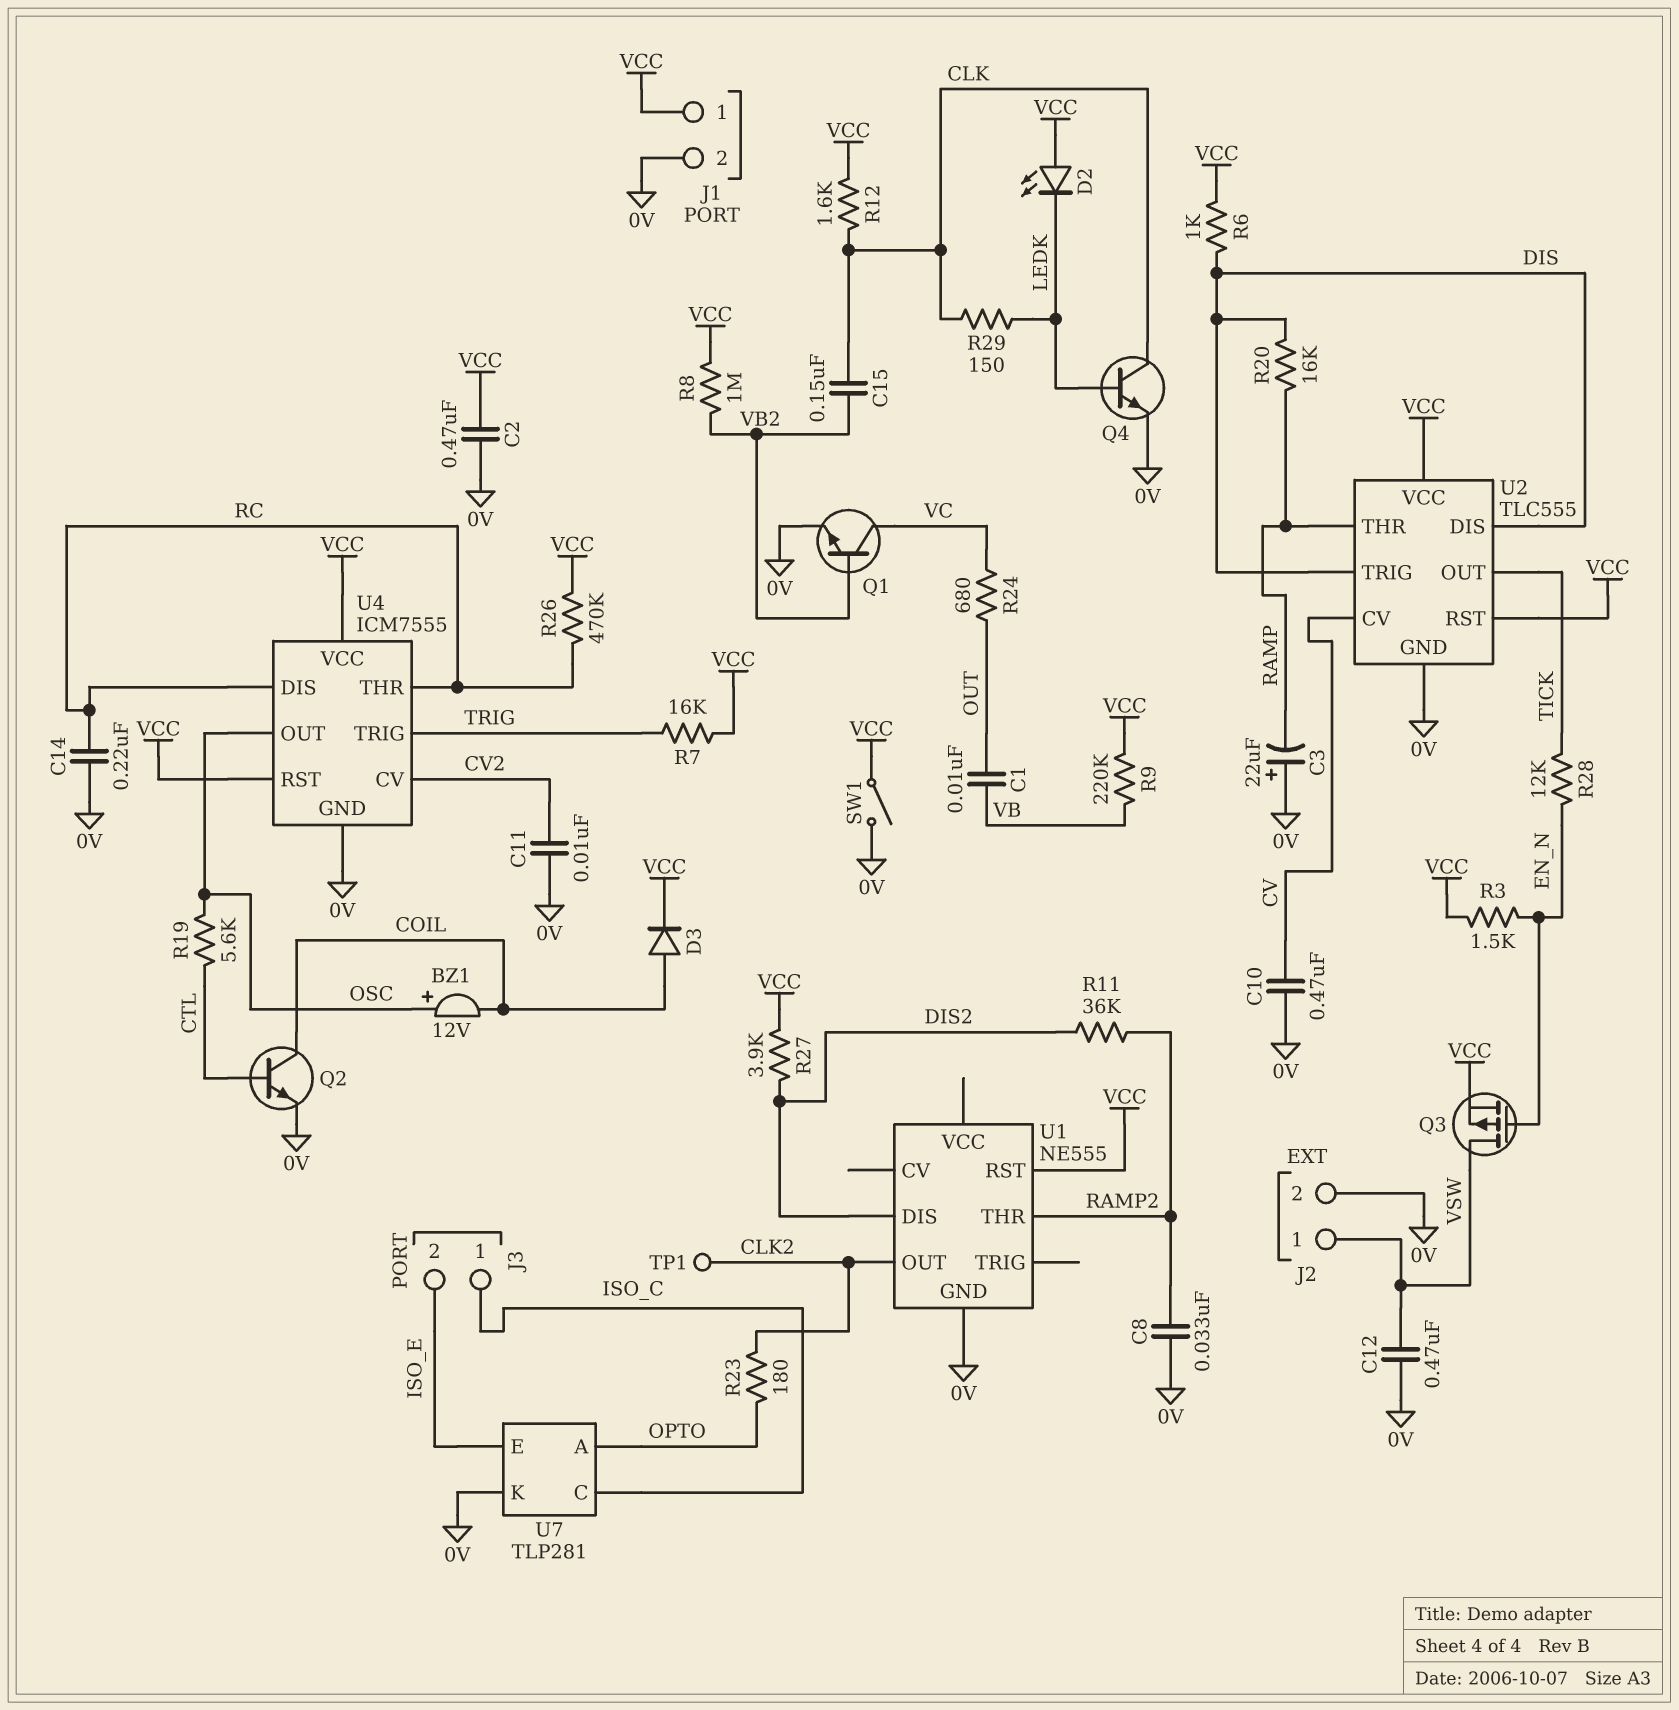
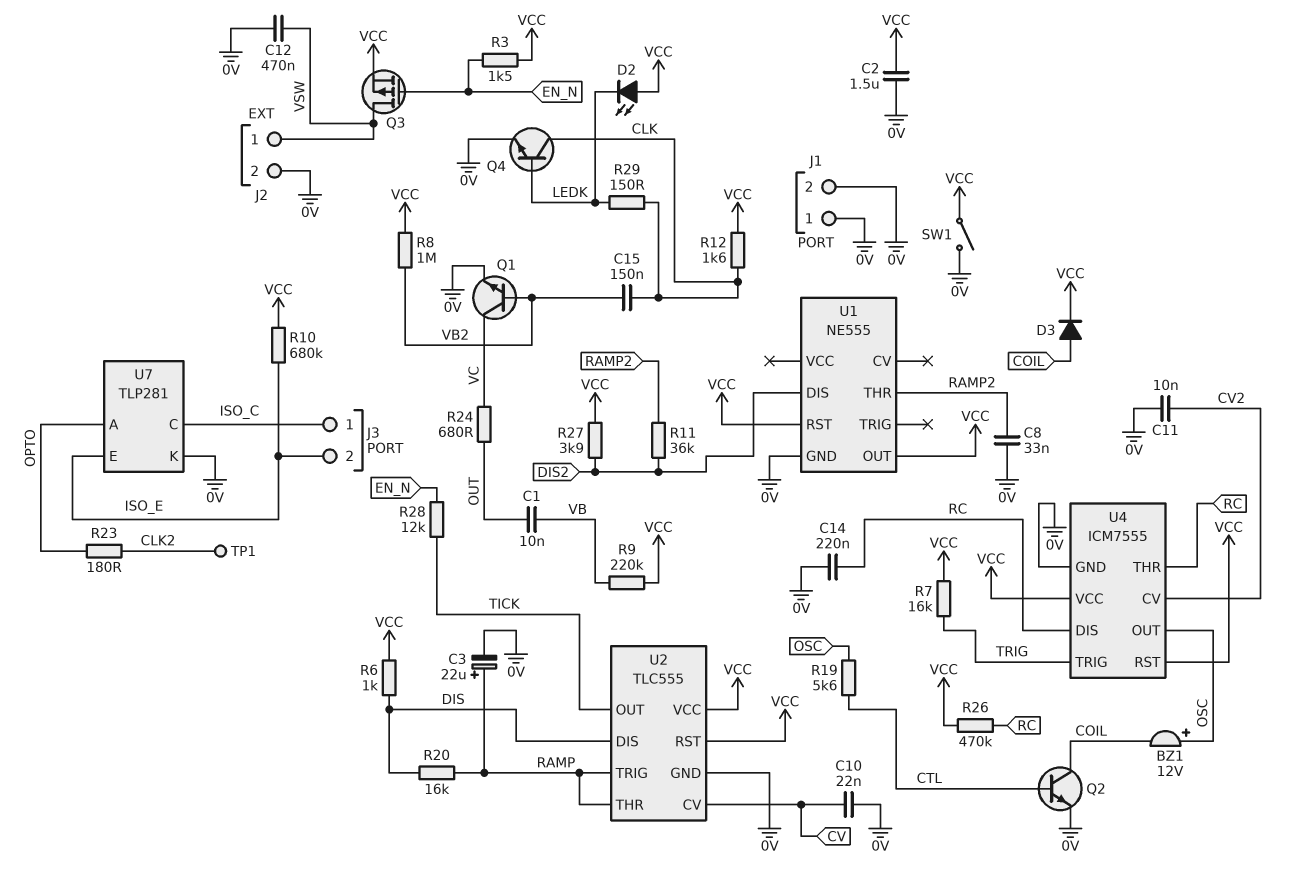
C2: 470nF (0V, VCC) -> 1.5uF (0V, VCC)
C3: 22uF (plus 0V, minus RAMP) -> 22uF (plus RAMP, minus 0V)
C10: 470nF (0V, CV) -> 22nF (0V, CV)
J1 pin 1: VCC -> 0V
R10: none -> 680k (ISO_E, VCC)
U1 pin OUT: CLK2 -> VCC
U2 pin TRIG: DIS -> RAMP

